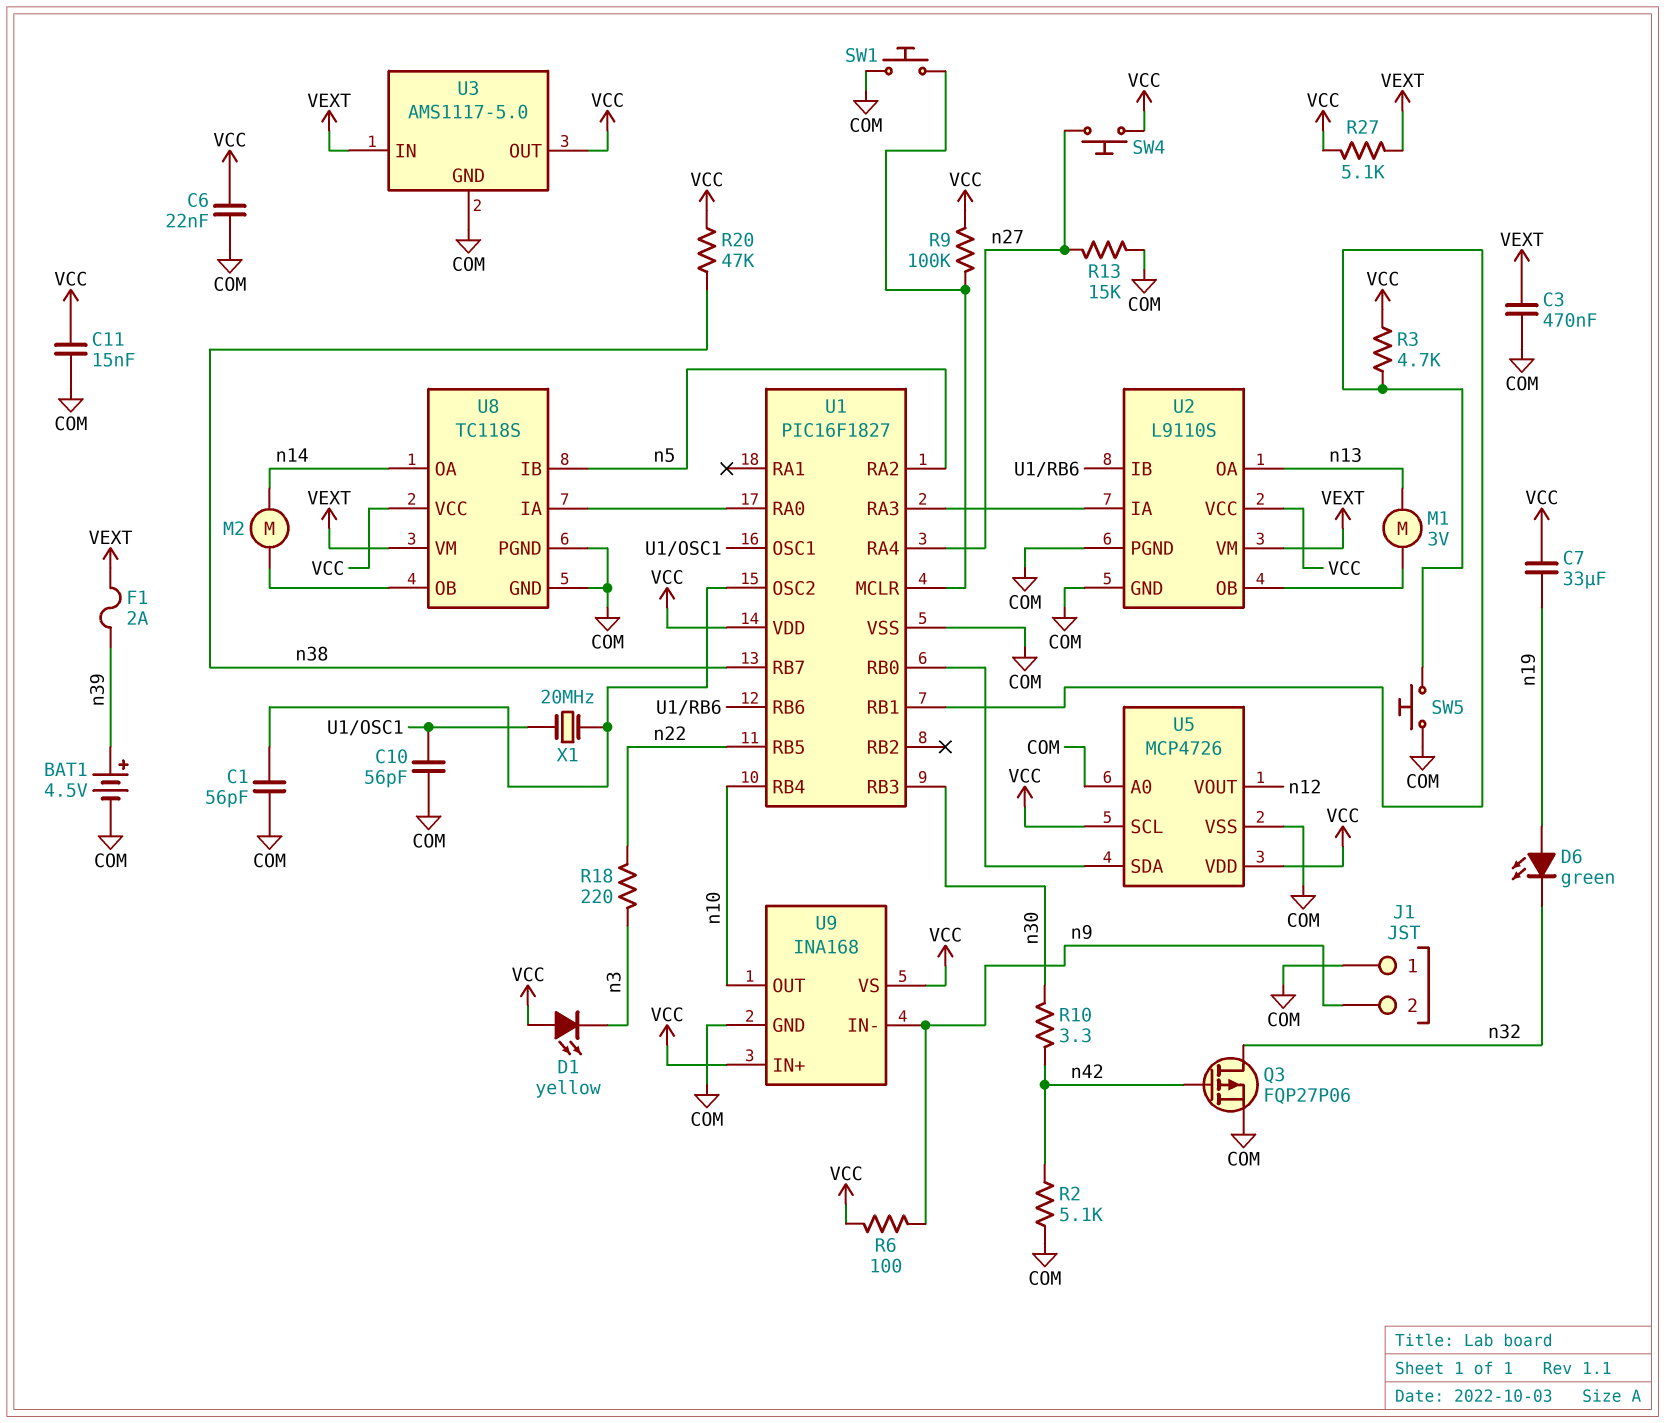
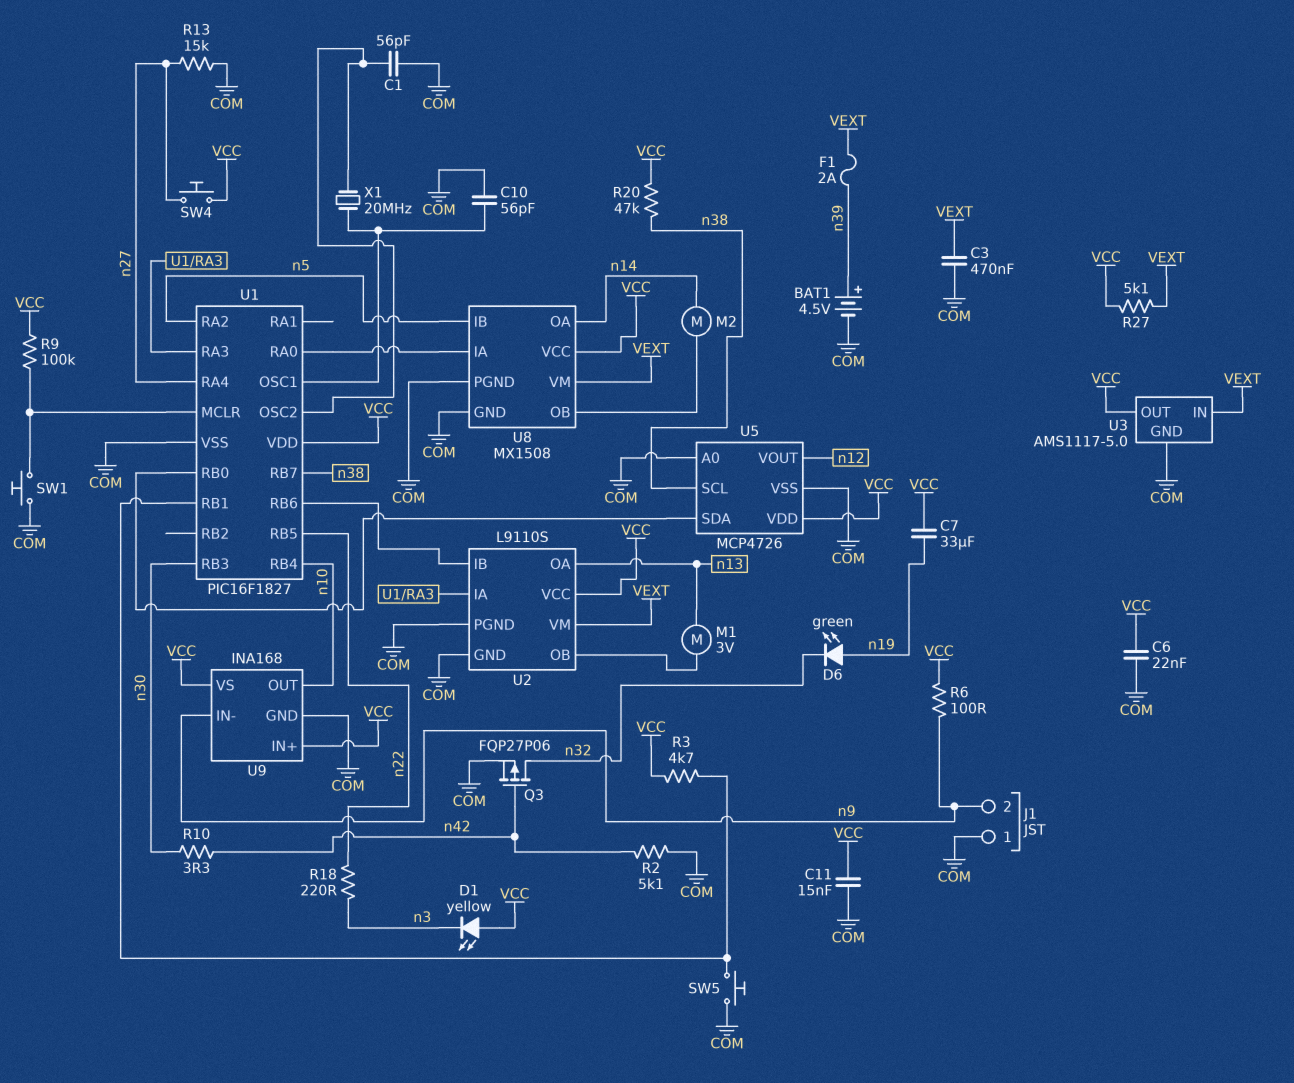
U5 pin SCL: VCC -> n38
U8: TC118S -> MX1508

